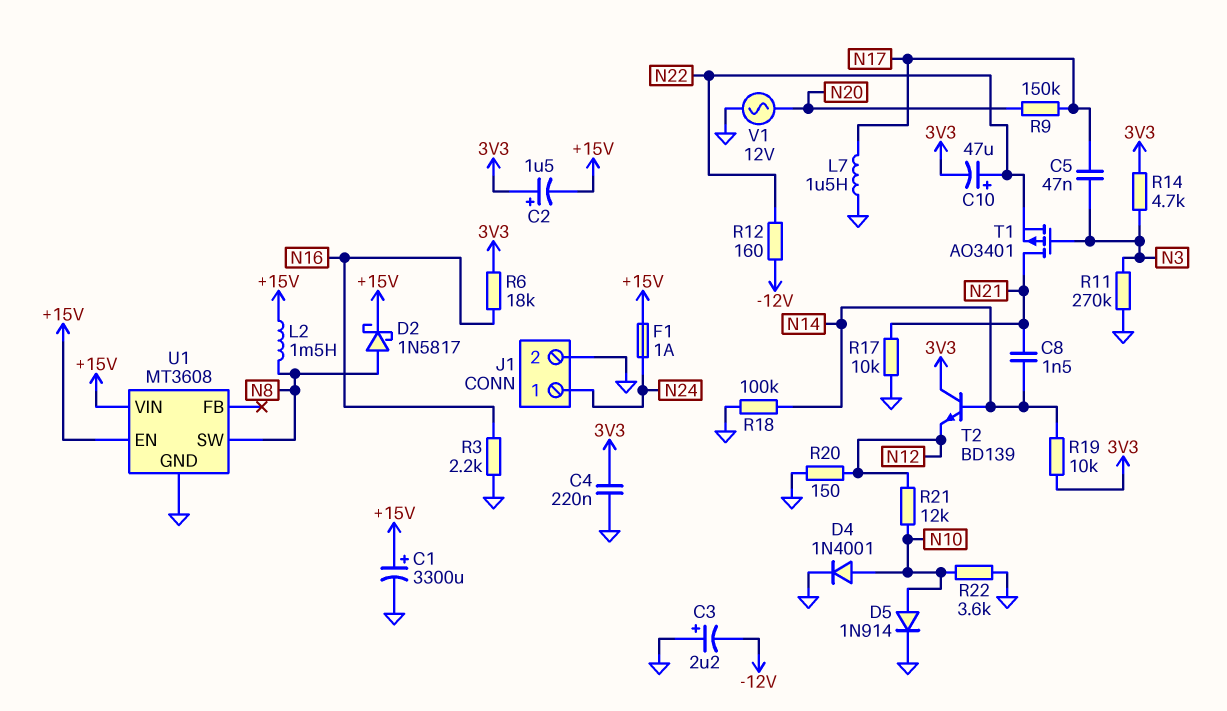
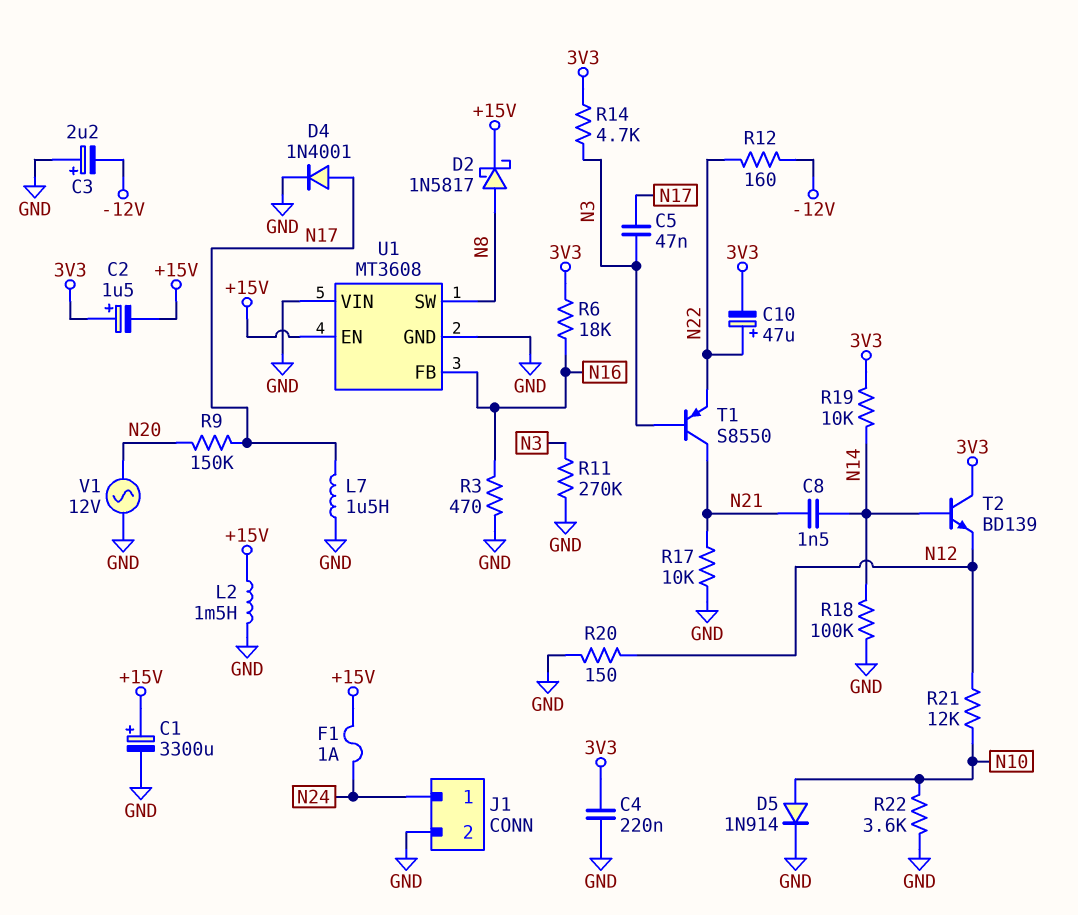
D4: diode 1N4001 (A N10, K GND) -> diode 1N4001 (A N17, K GND)
L2: 1.5mH (+15V, N8) -> 1.5mH (+15V, GND)
R3: 2.2k (GND, N16) -> 470 (GND, N16)
T1: PMOS AO3401 (G N3, D N21, S N22) -> PNP S8550 (B N3, C N21, E N22)
U1 pin FB: none -> N16
U1 pin VIN: +15V -> GND

